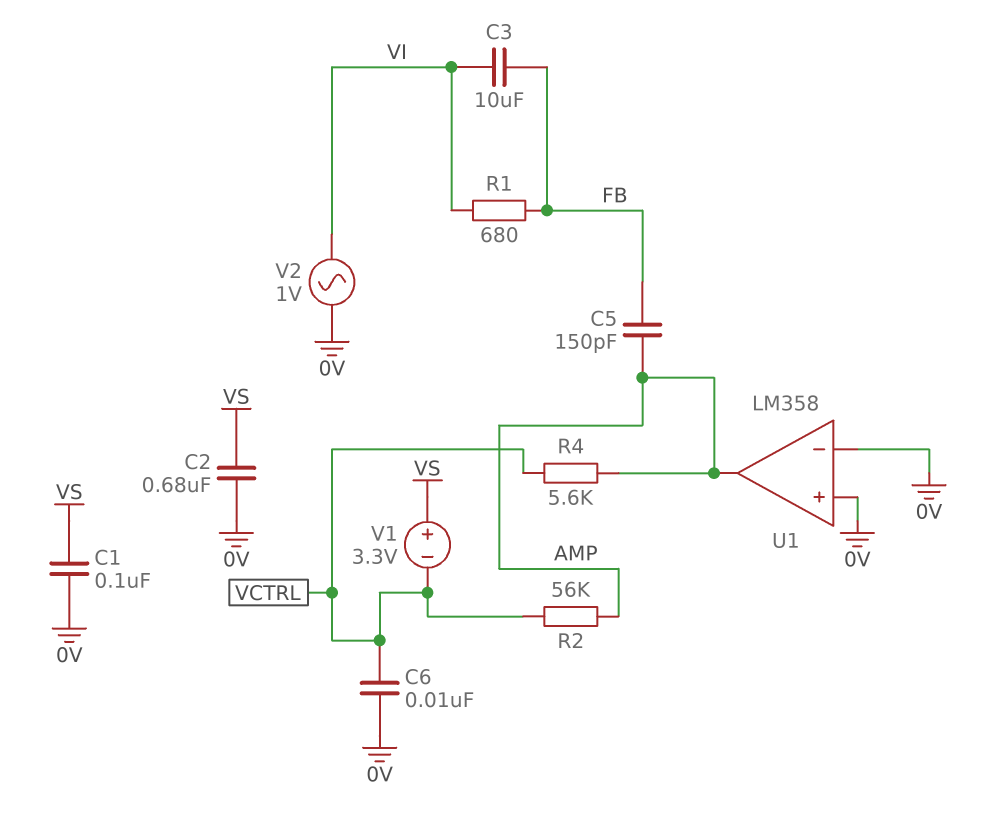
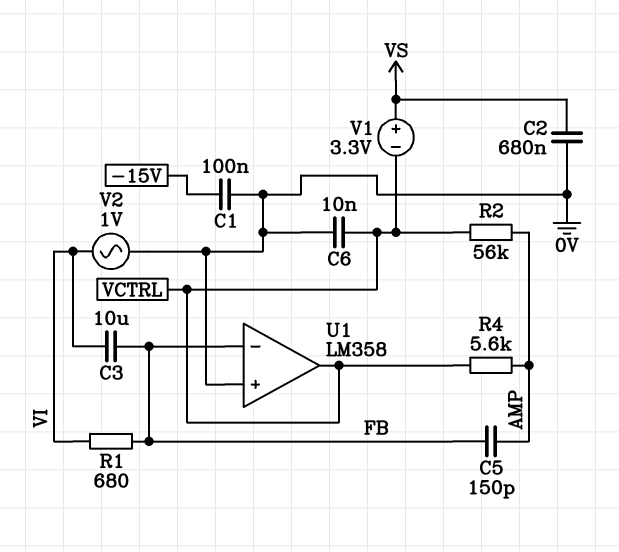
C1: 100nF (0V, VS) -> 100nF (-15V, 0V)
U1 pin in-: 0V -> FB
U1 pin out: AMP -> VCTRL

